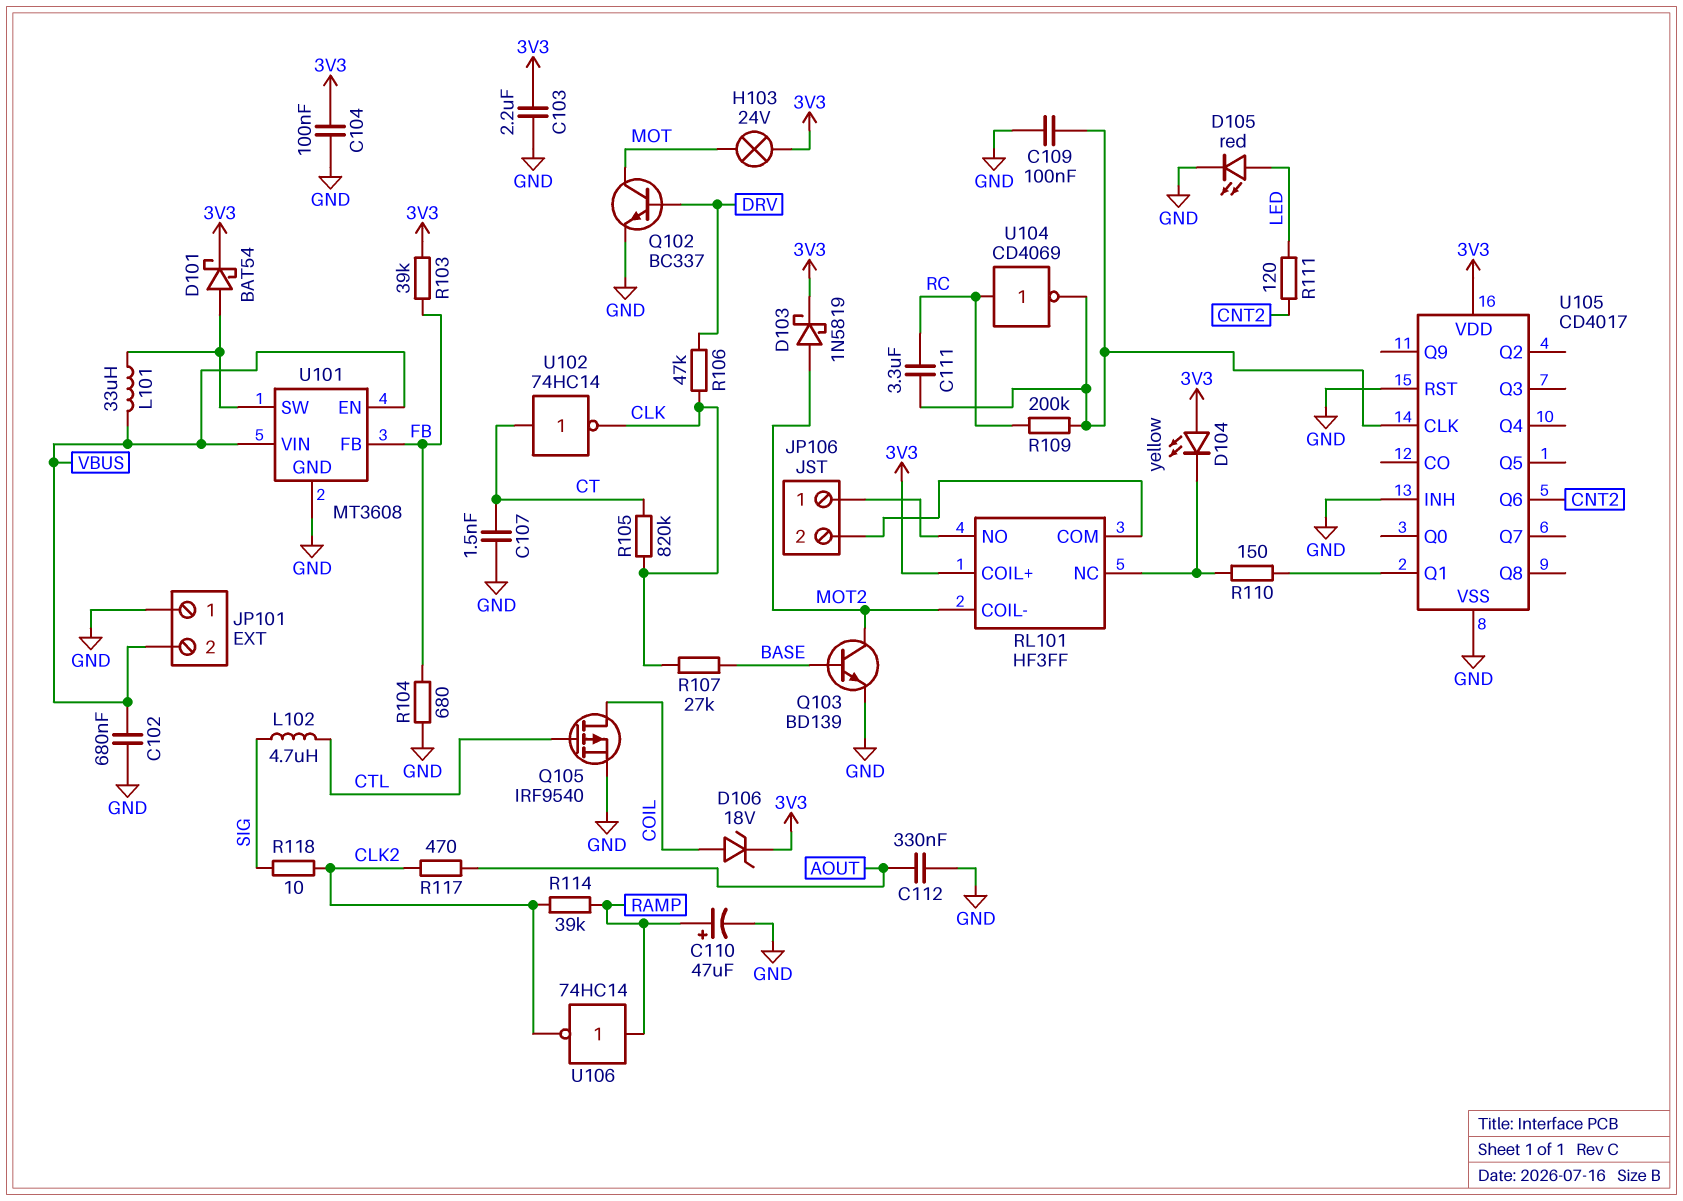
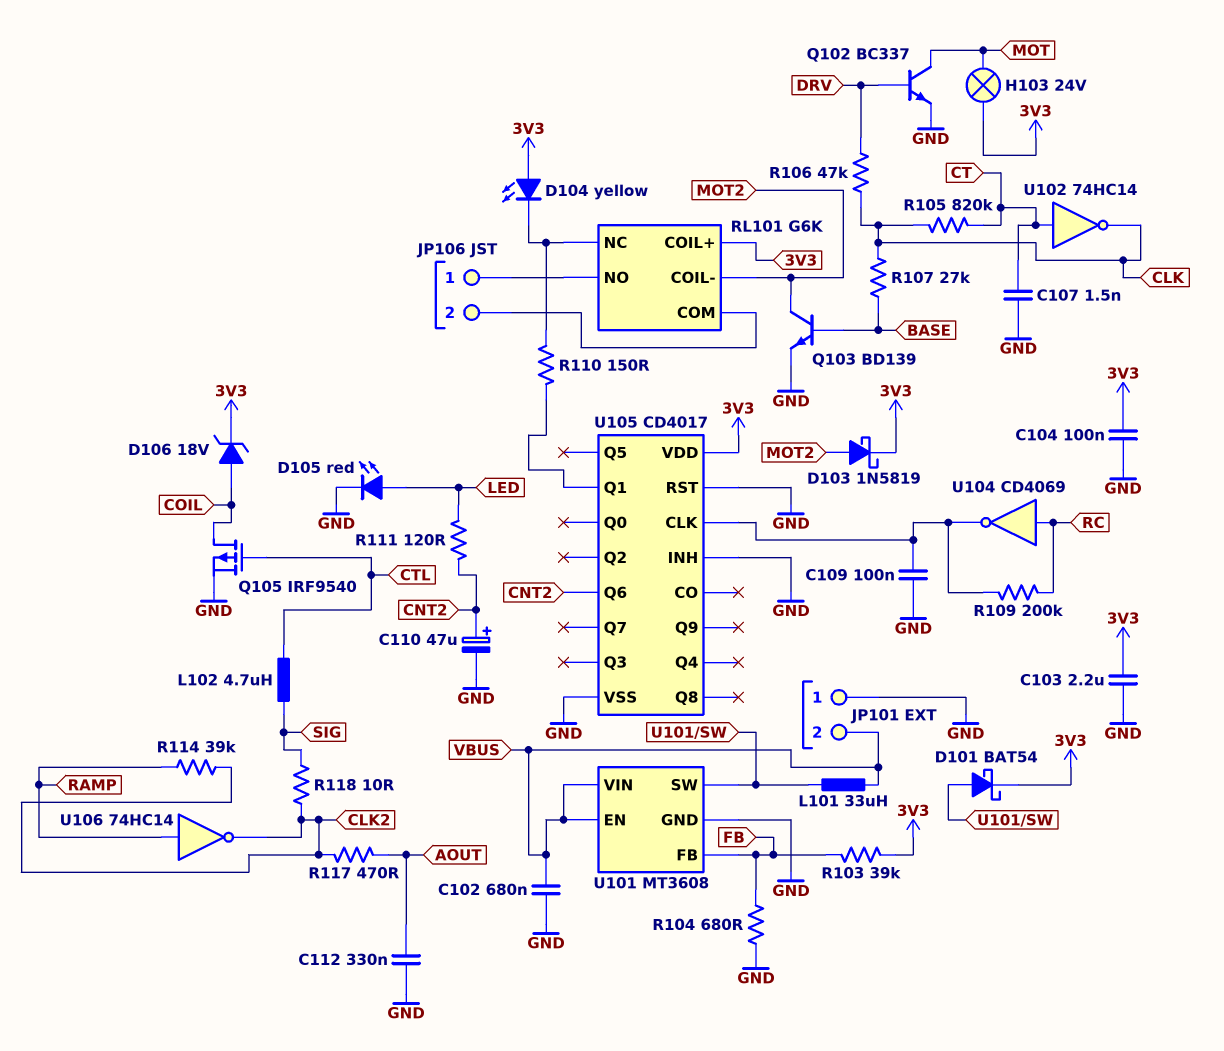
C110: 47uF (plus RAMP, minus GND) -> 47uF (plus CNT2, minus GND)
C111: 3.3uF (RC, U105/CLK) -> none
RL101: HF3FF -> G6K

